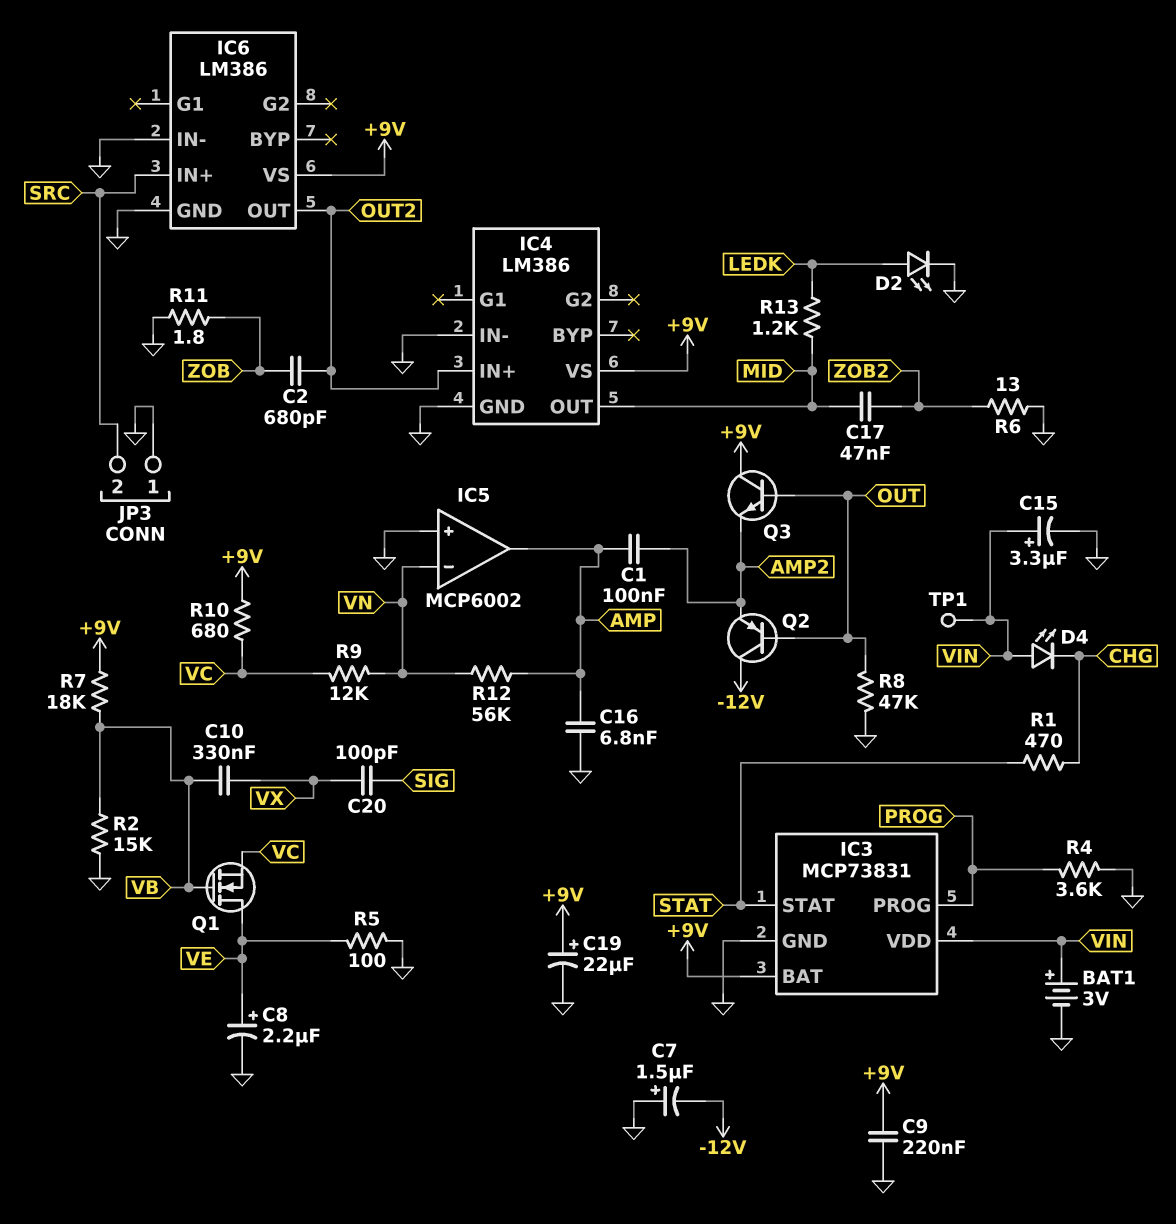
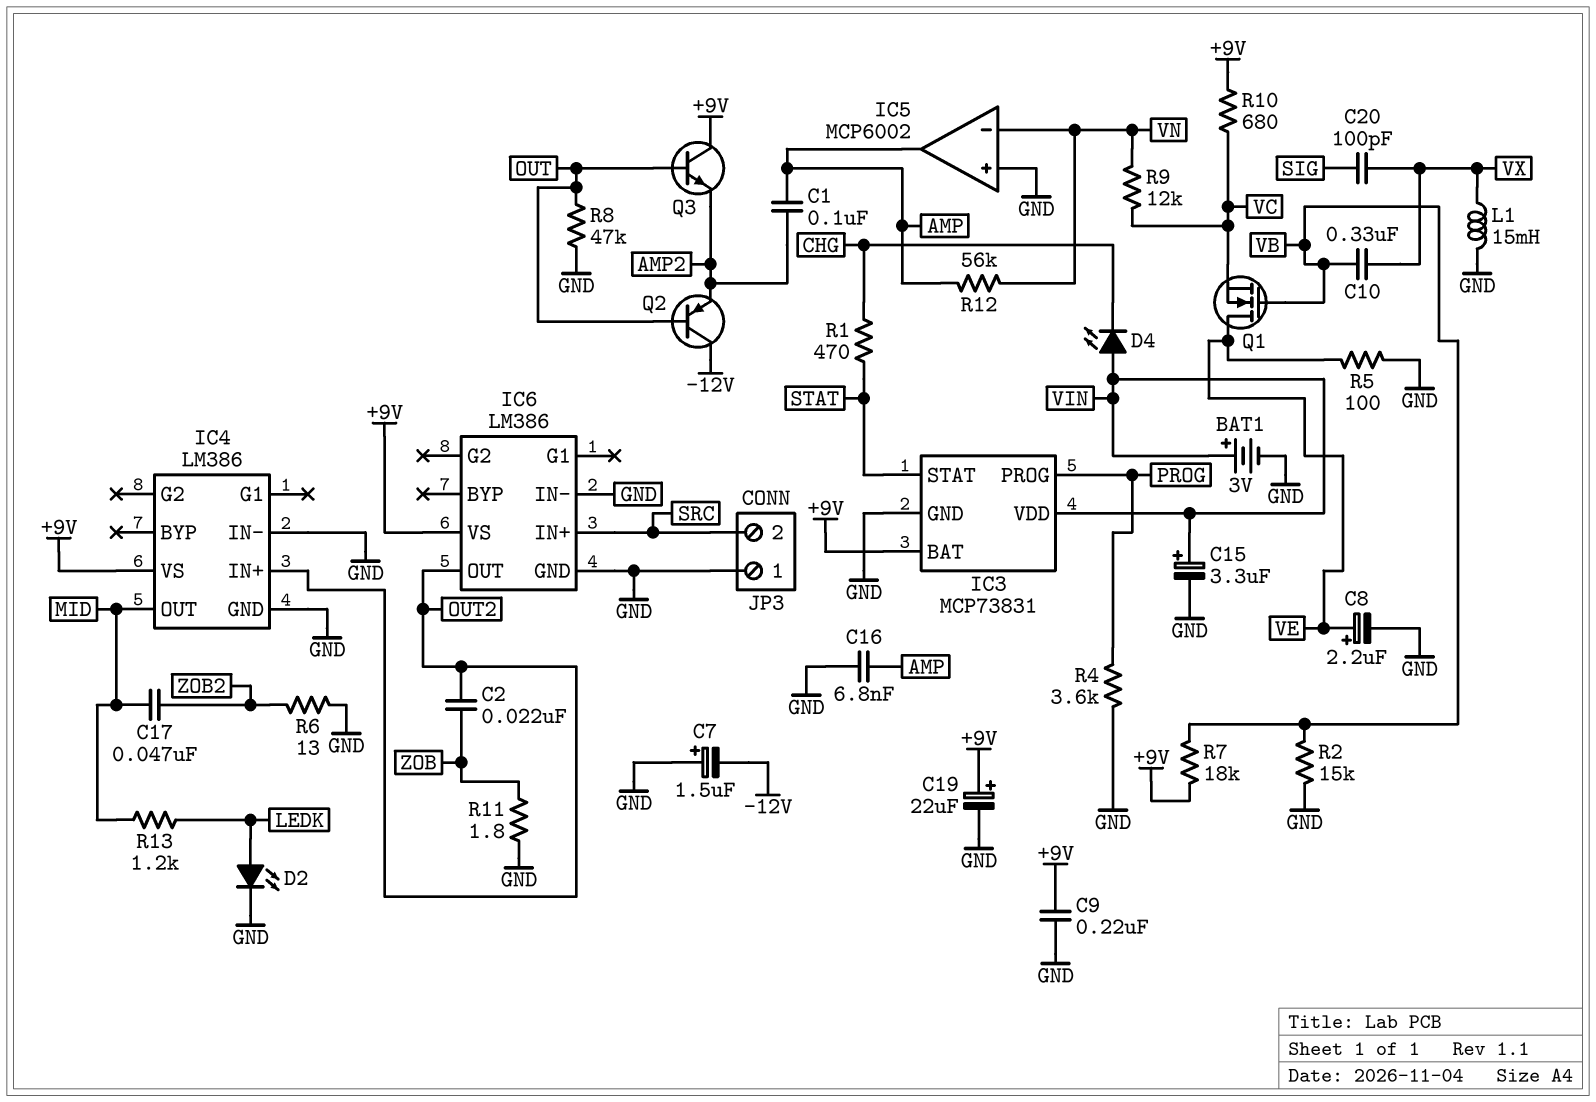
C2: 680pF (OUT2, ZOB) -> 22nF (OUT2, ZOB)
L1: none -> 15mH (GND, VX)
TP1: test point (VIN) -> none

